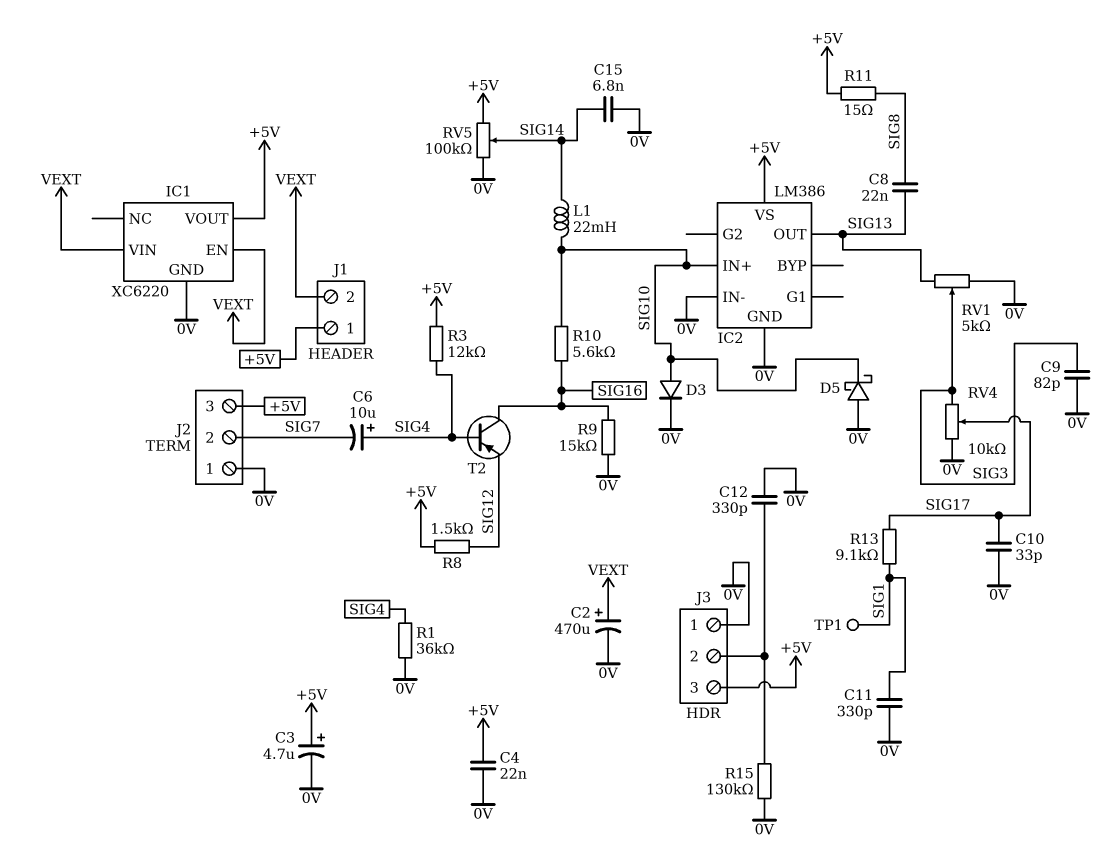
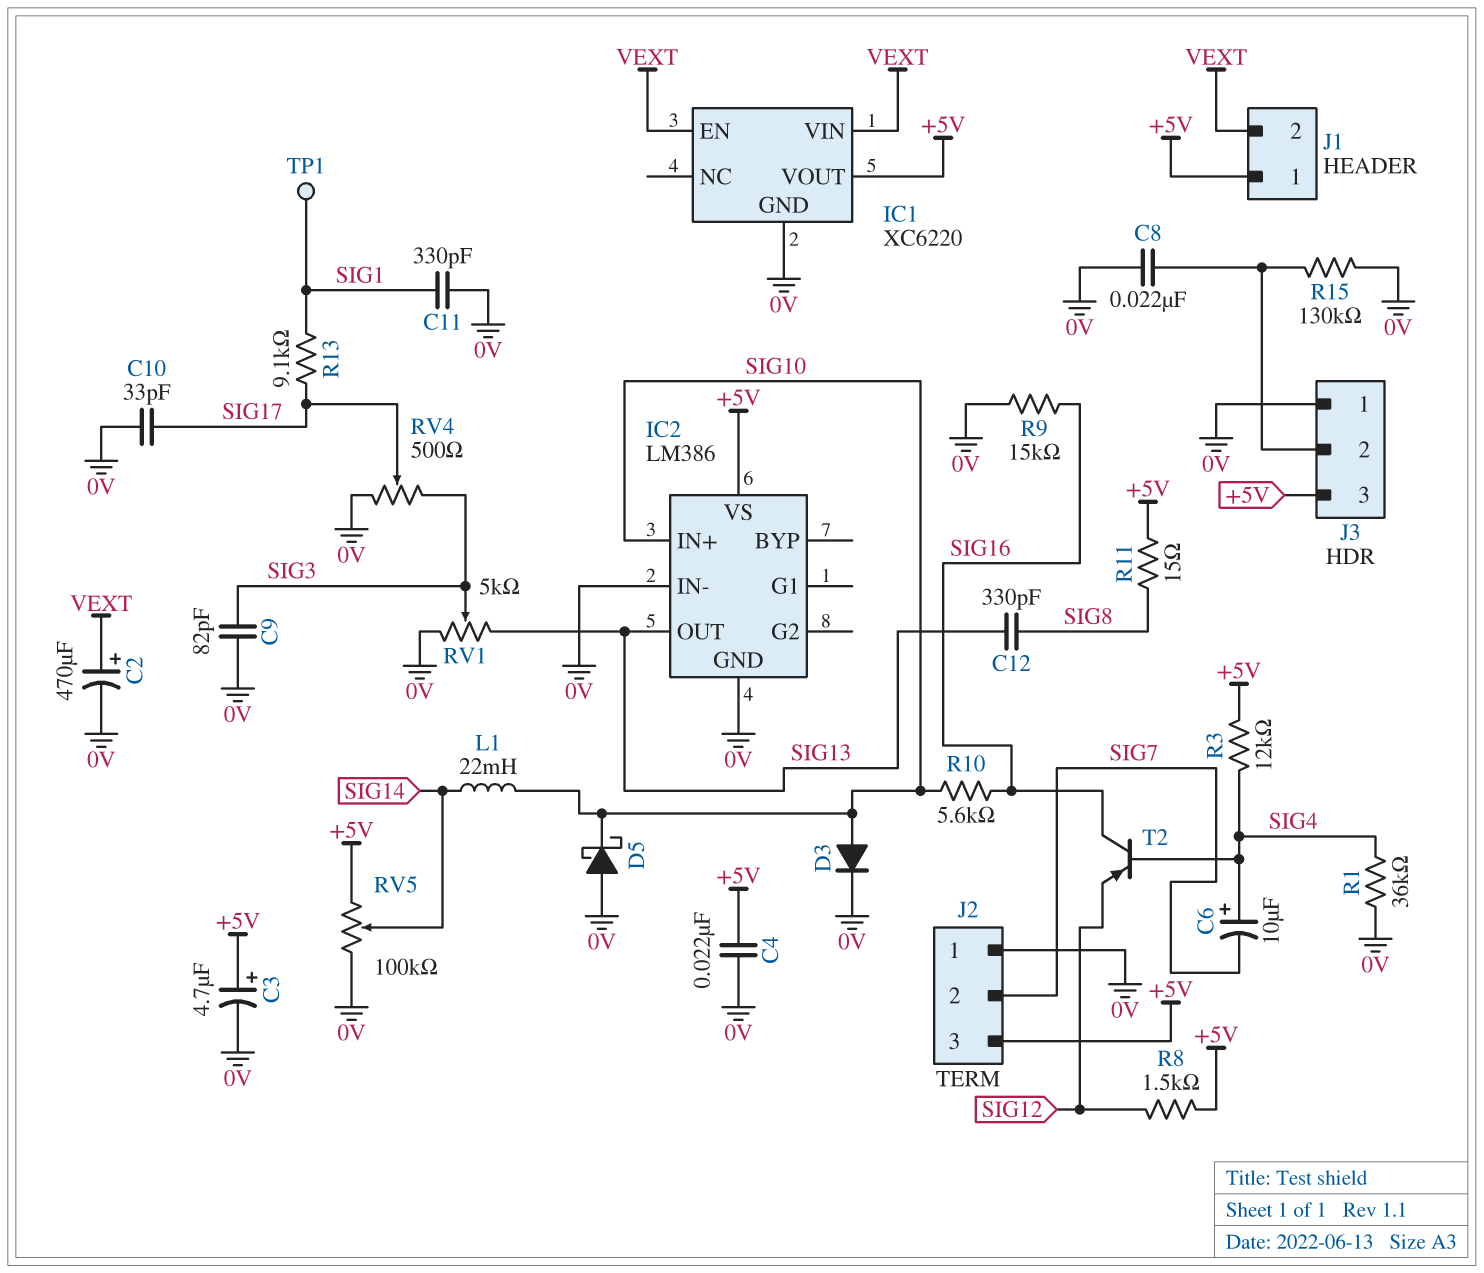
C8: 22nF (SIG8, SIG13) -> 22nF (0V, J3/2)
C12: 330pF (0V, J3/2) -> 330pF (SIG8, SIG13)
C15: 6.8nF (0V, SIG14) -> none
RV4: 10k (0V, SIG3, wiper SIG17) -> 500 (0V, SIG3, wiper SIG17)

